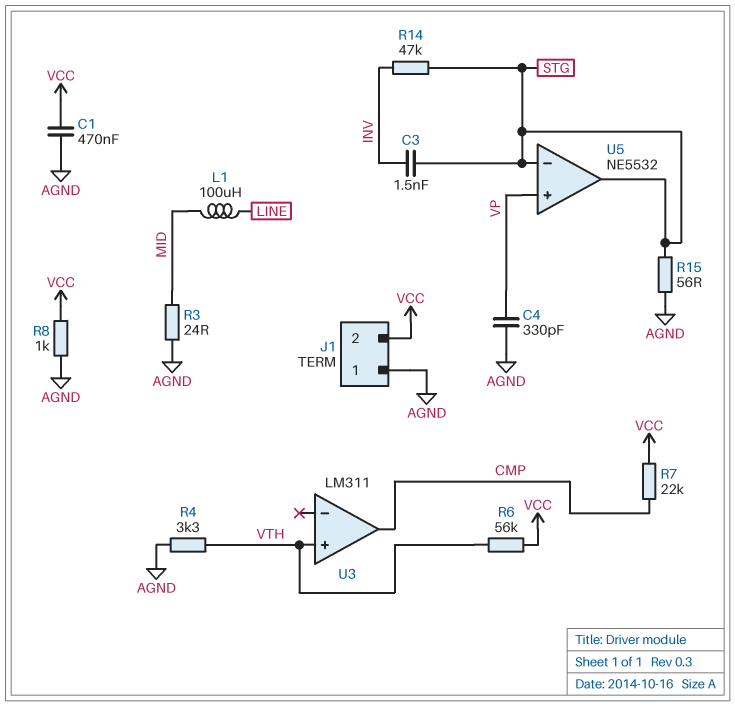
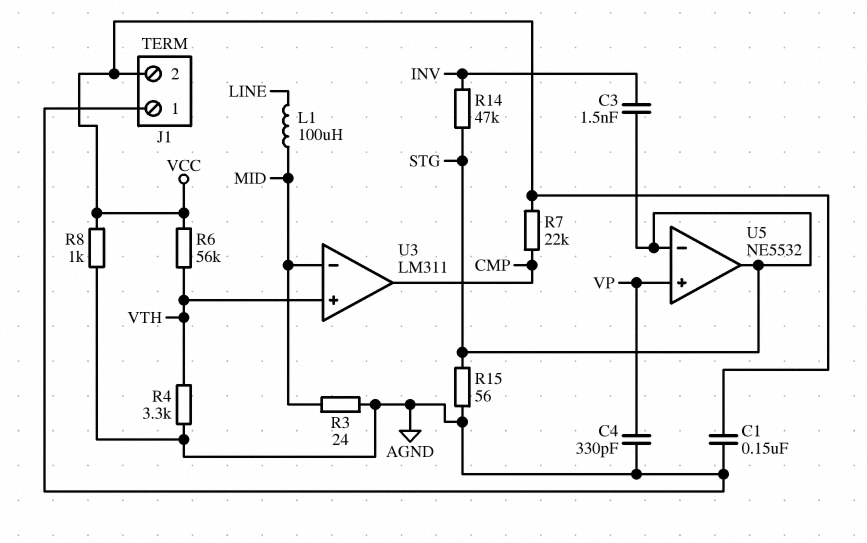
C1: 470nF (AGND, VCC) -> 150nF (AGND, VCC)
U3 pin in-: none -> MID

